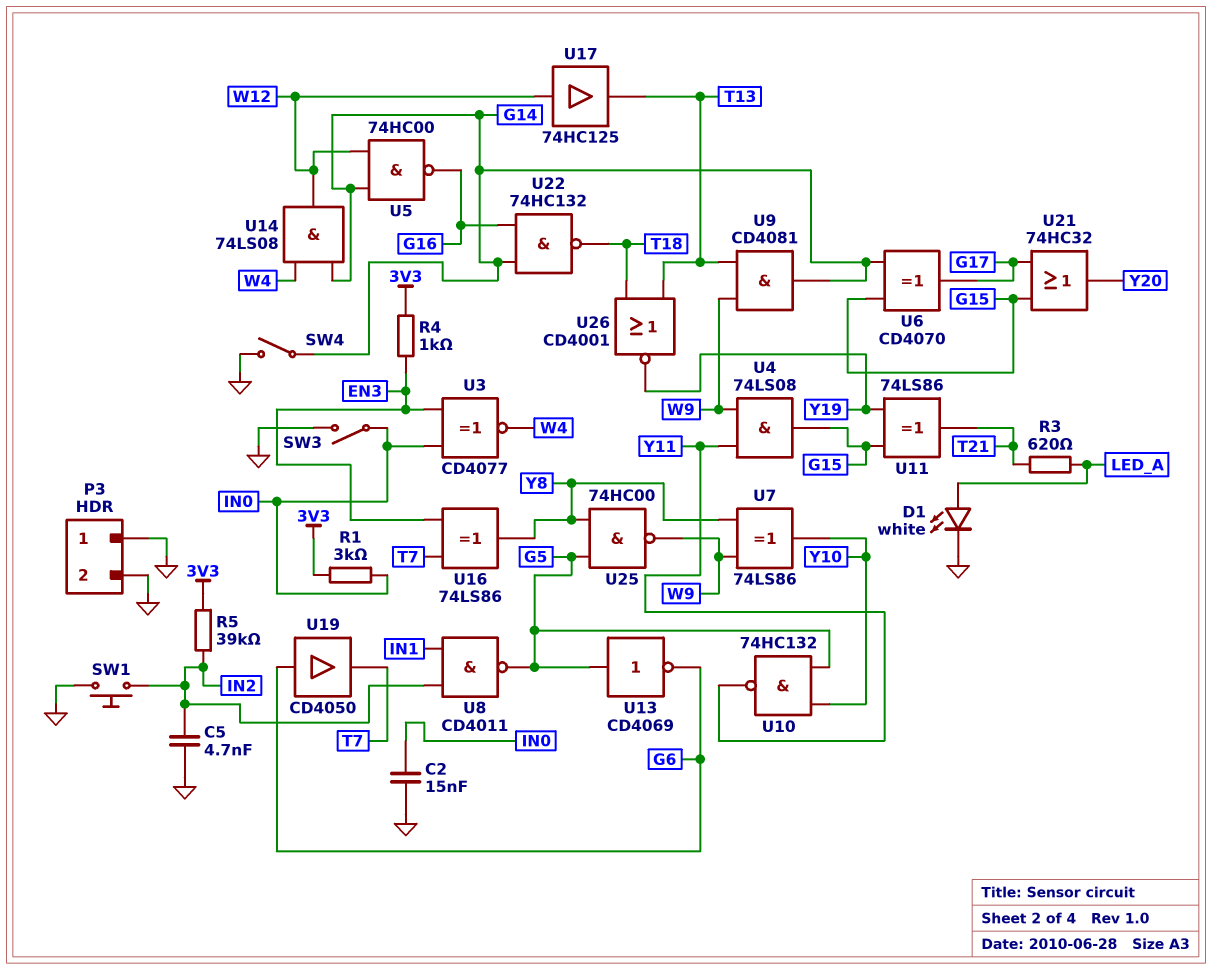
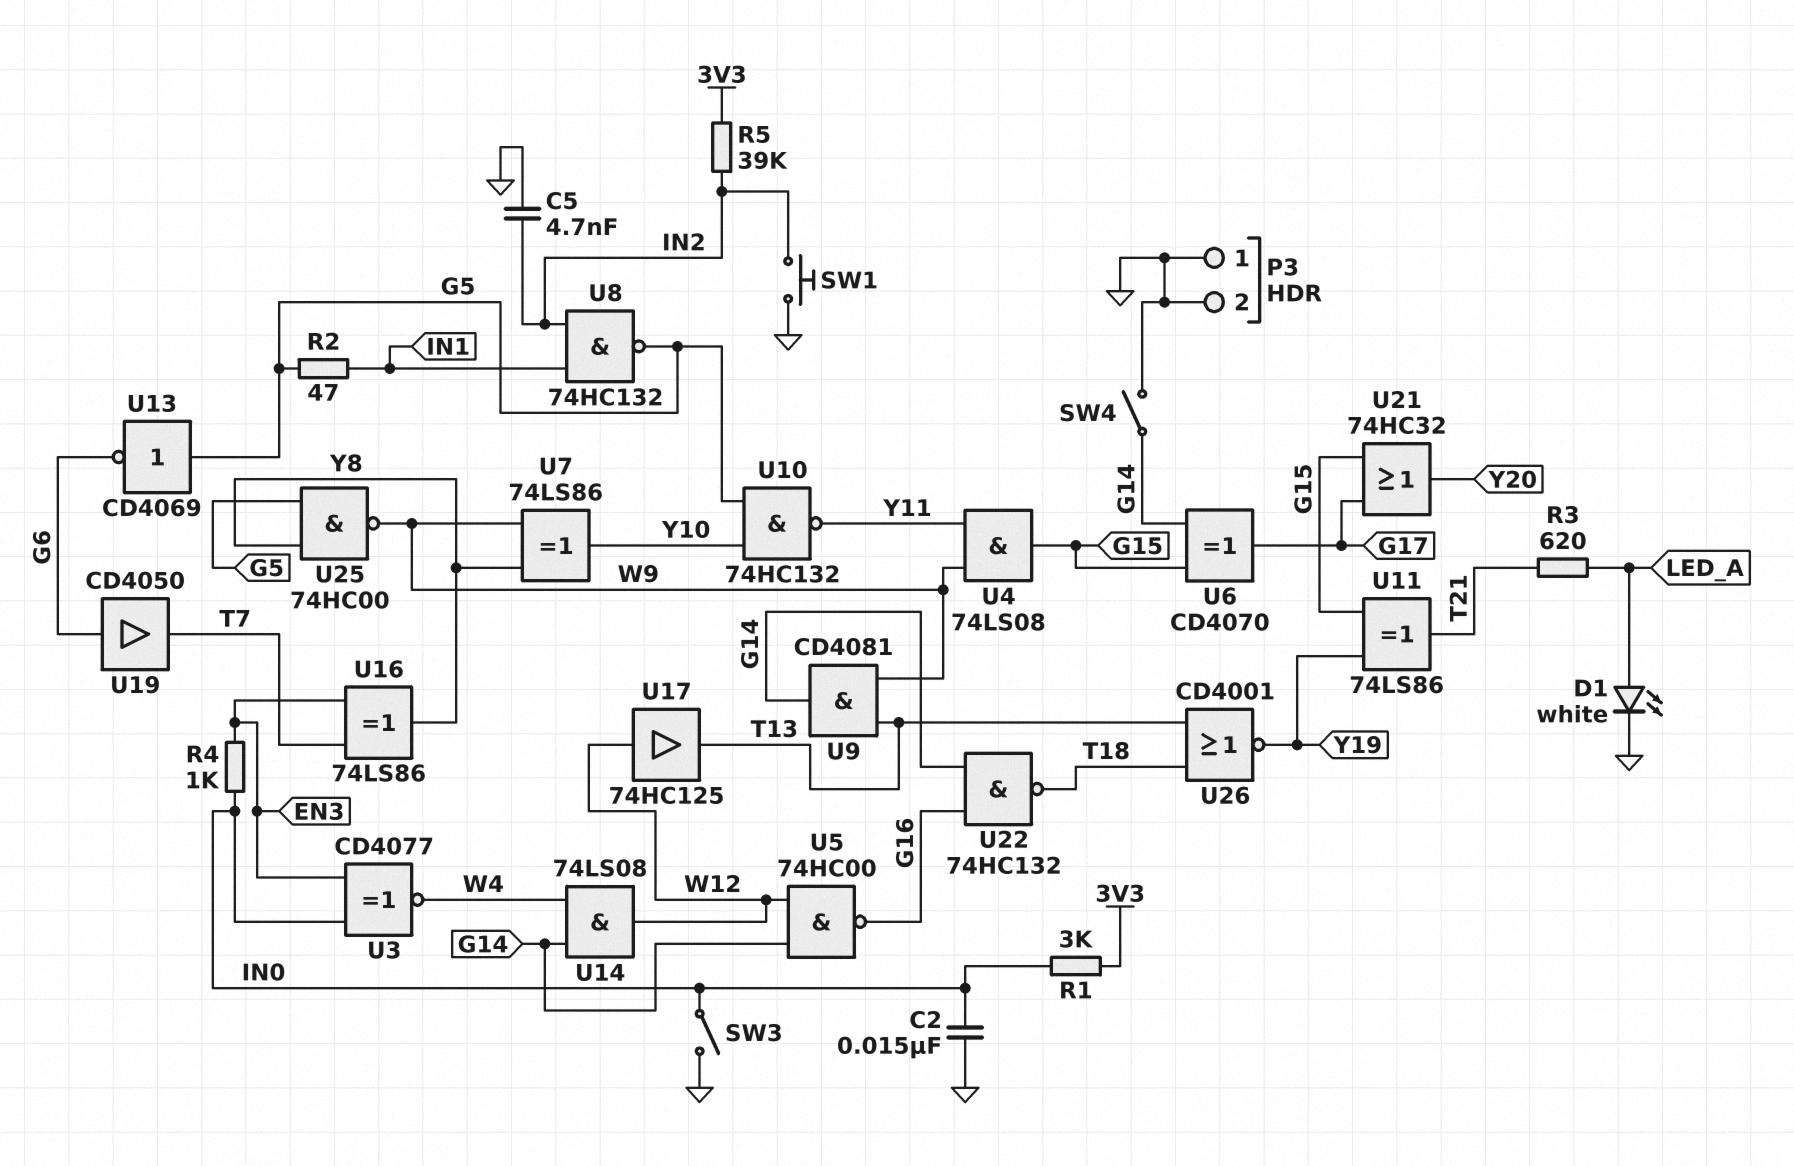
R2: none -> 47 (G5, IN1)
R4: 1k (3V3, EN3) -> 1k (EN3, IN0)
U8: NAND CD4011 (in IN1, in IN2, out G5) -> NAND 74HC132 (in IN1, in IN2, out G5)

